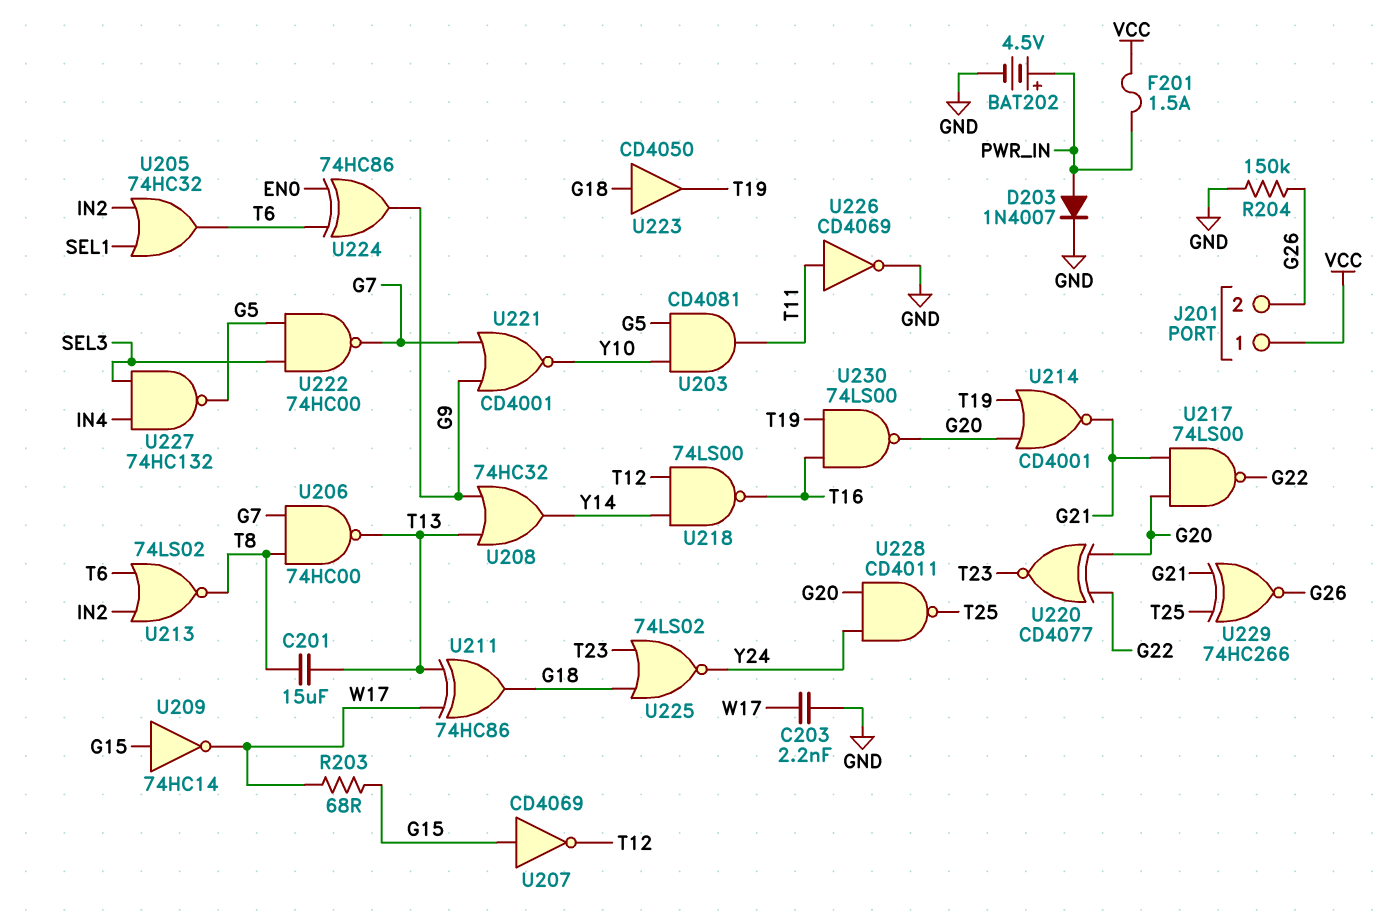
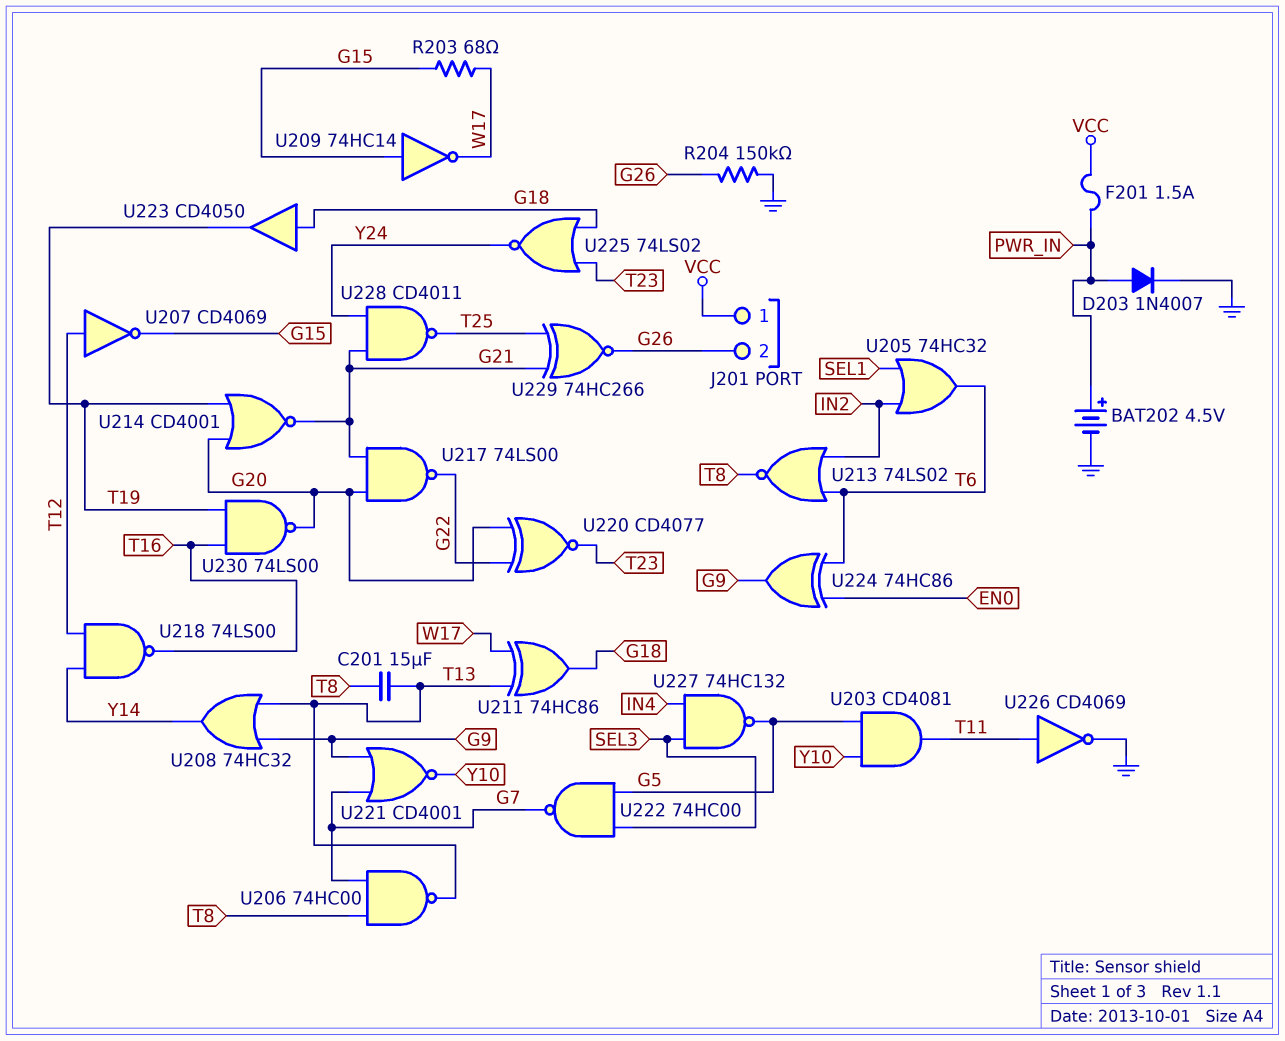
C203: 2.2nF (GND, W17) -> none
U207: NOT CD4069 (in G15, out T12) -> NOT CD4069 (in T12, out G15)
U228: NAND CD4011 (in G20, in Y24, out T25) -> NAND CD4011 (in G21, in Y24, out T25)

